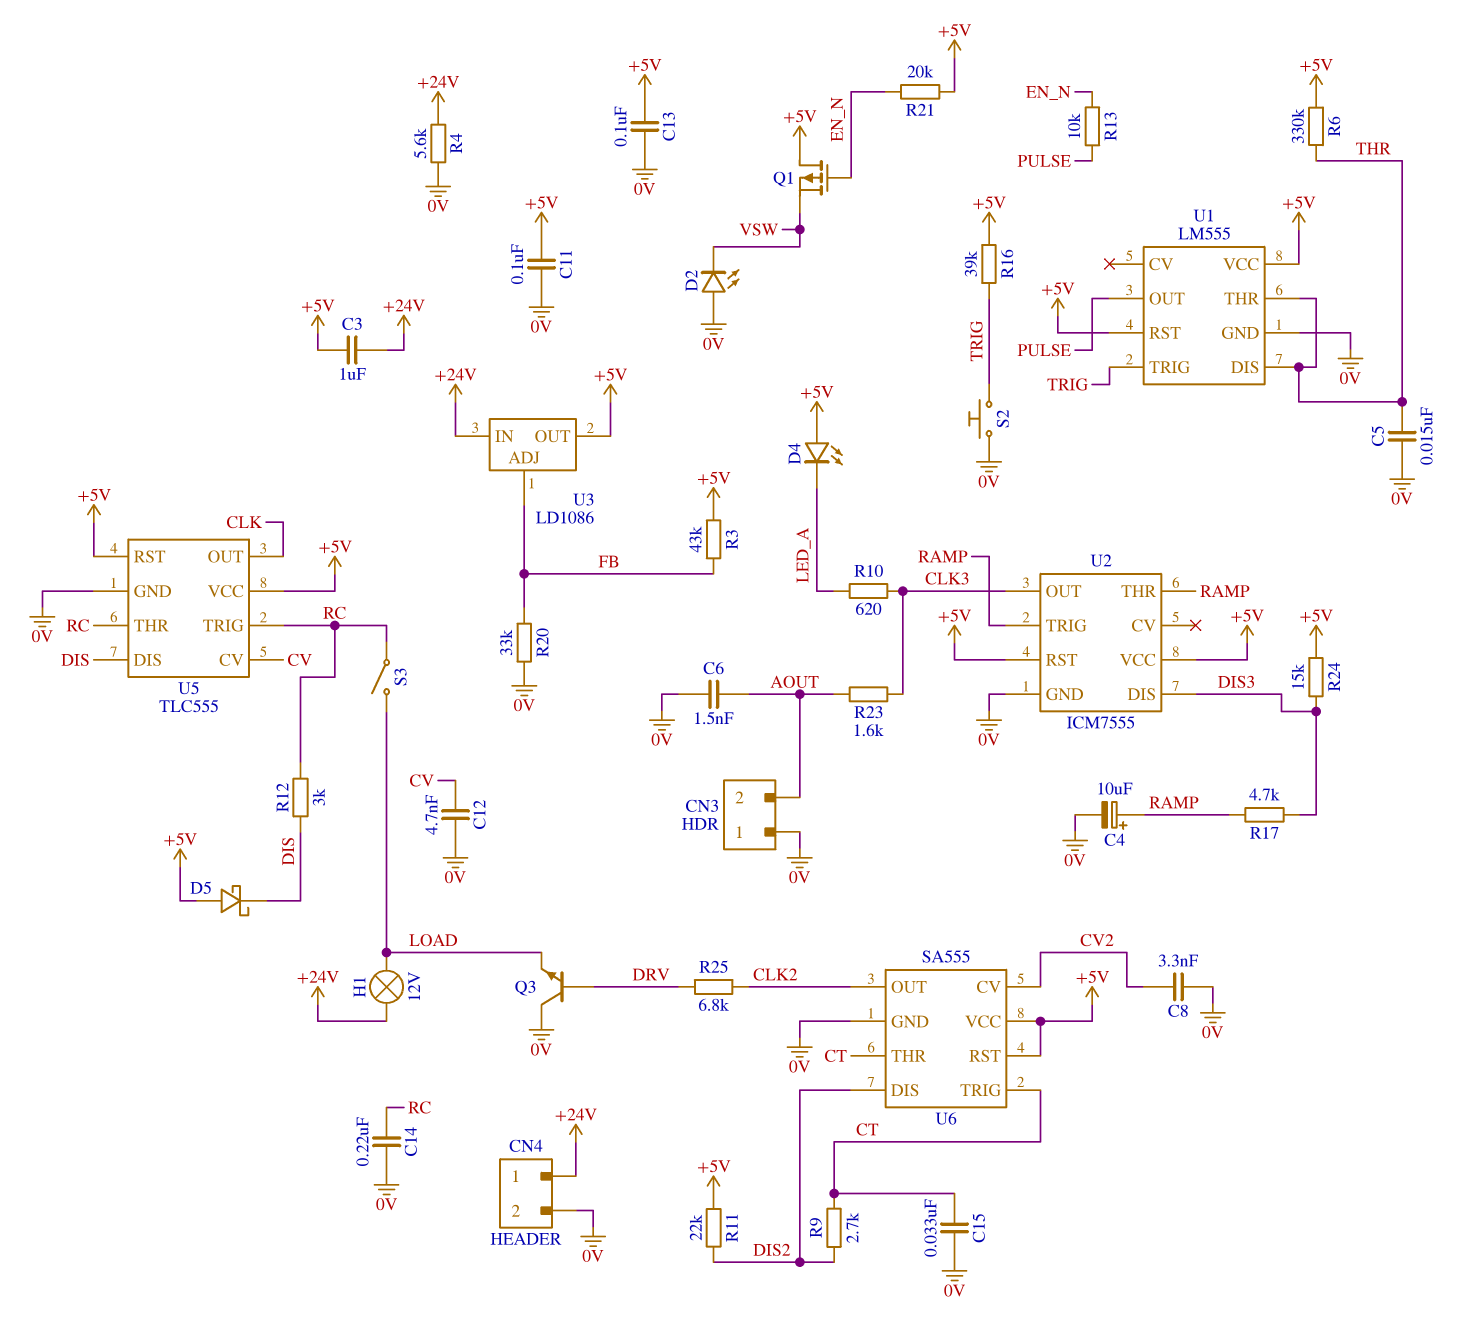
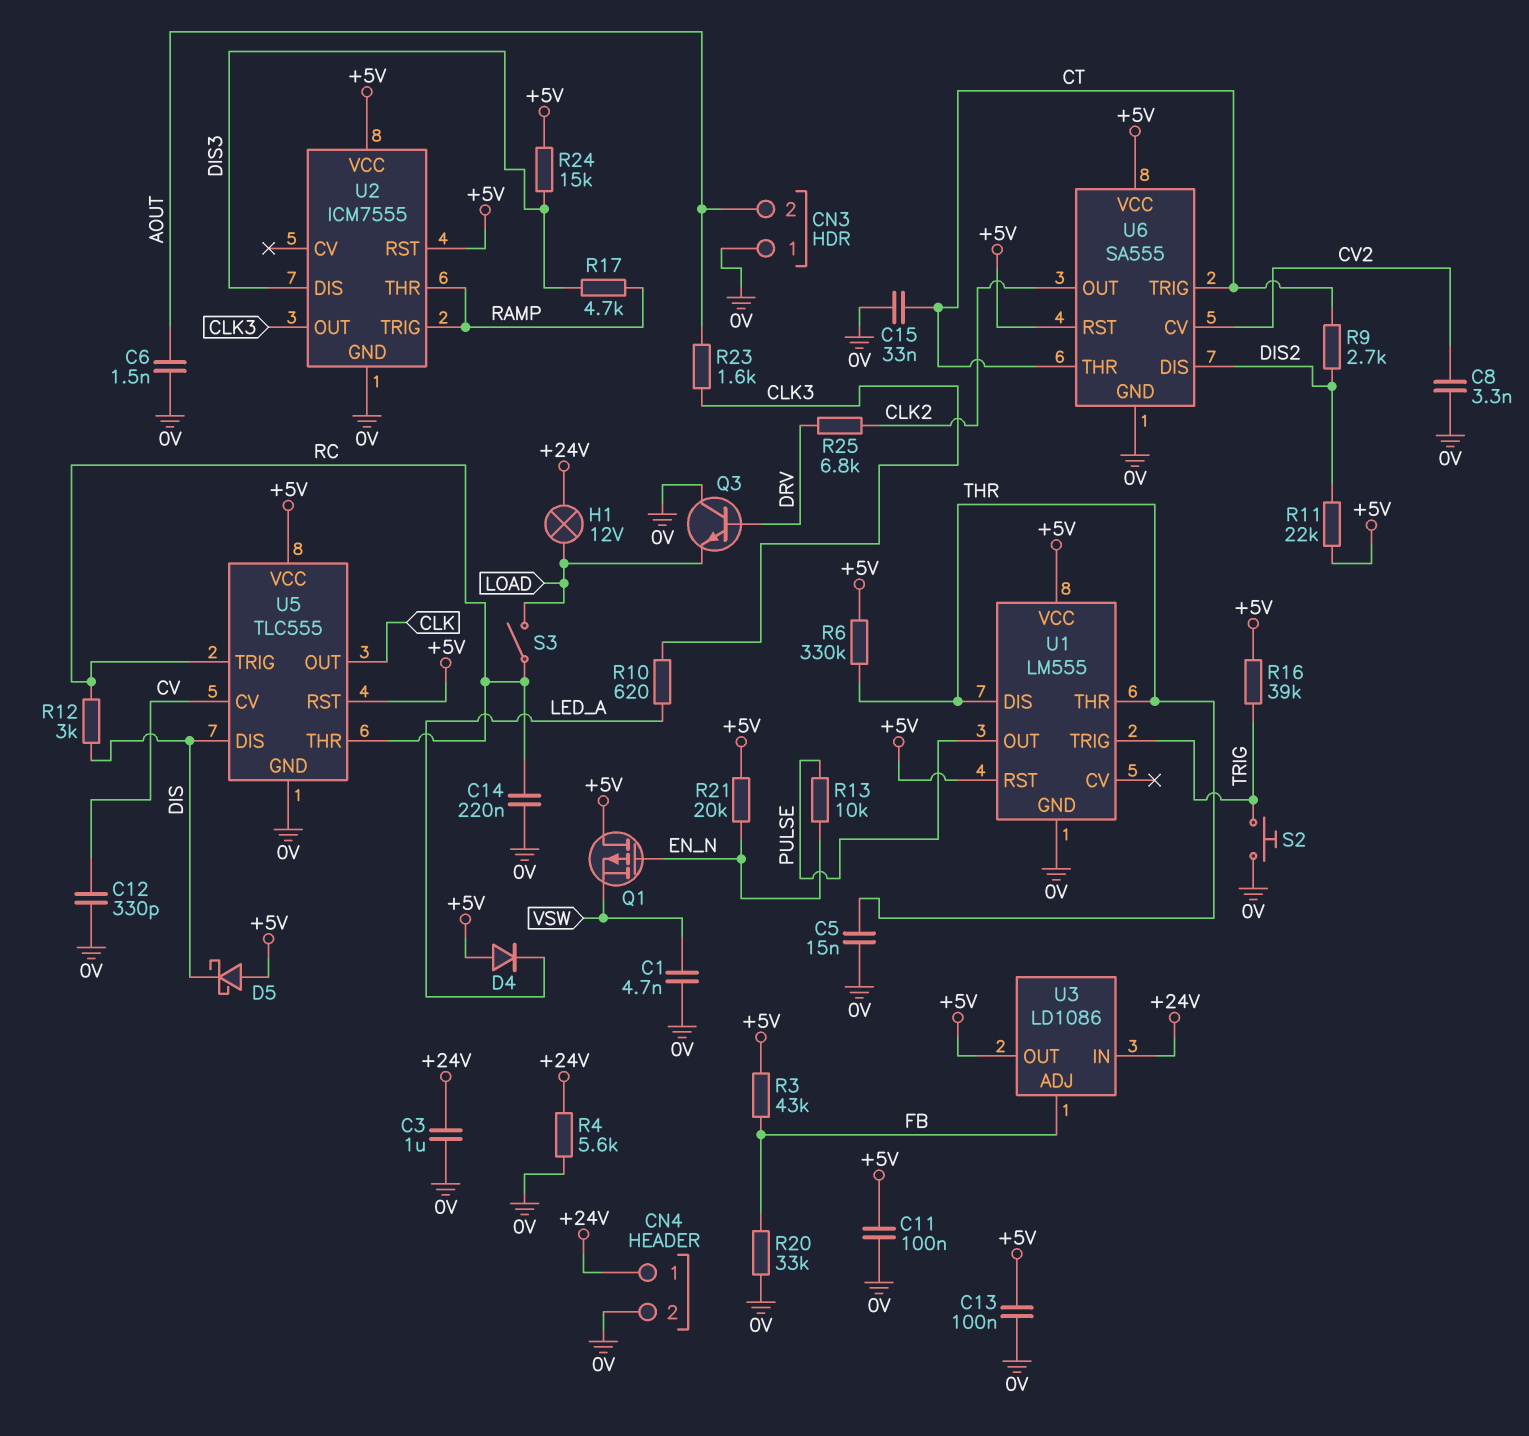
C1: none -> 4.7nF (0V, VSW)
C3: 1uF (+5V, +24V) -> 1uF (+24V, 0V)
C4: 10uF (plus RAMP, minus 0V) -> none
C12: 4.7nF (0V, CV) -> 330pF (0V, CV)
D2: LED (A 0V, K VSW) -> none
D4: LED (A +5V, K LED_A) -> diode (A +5V, K LED_A)

